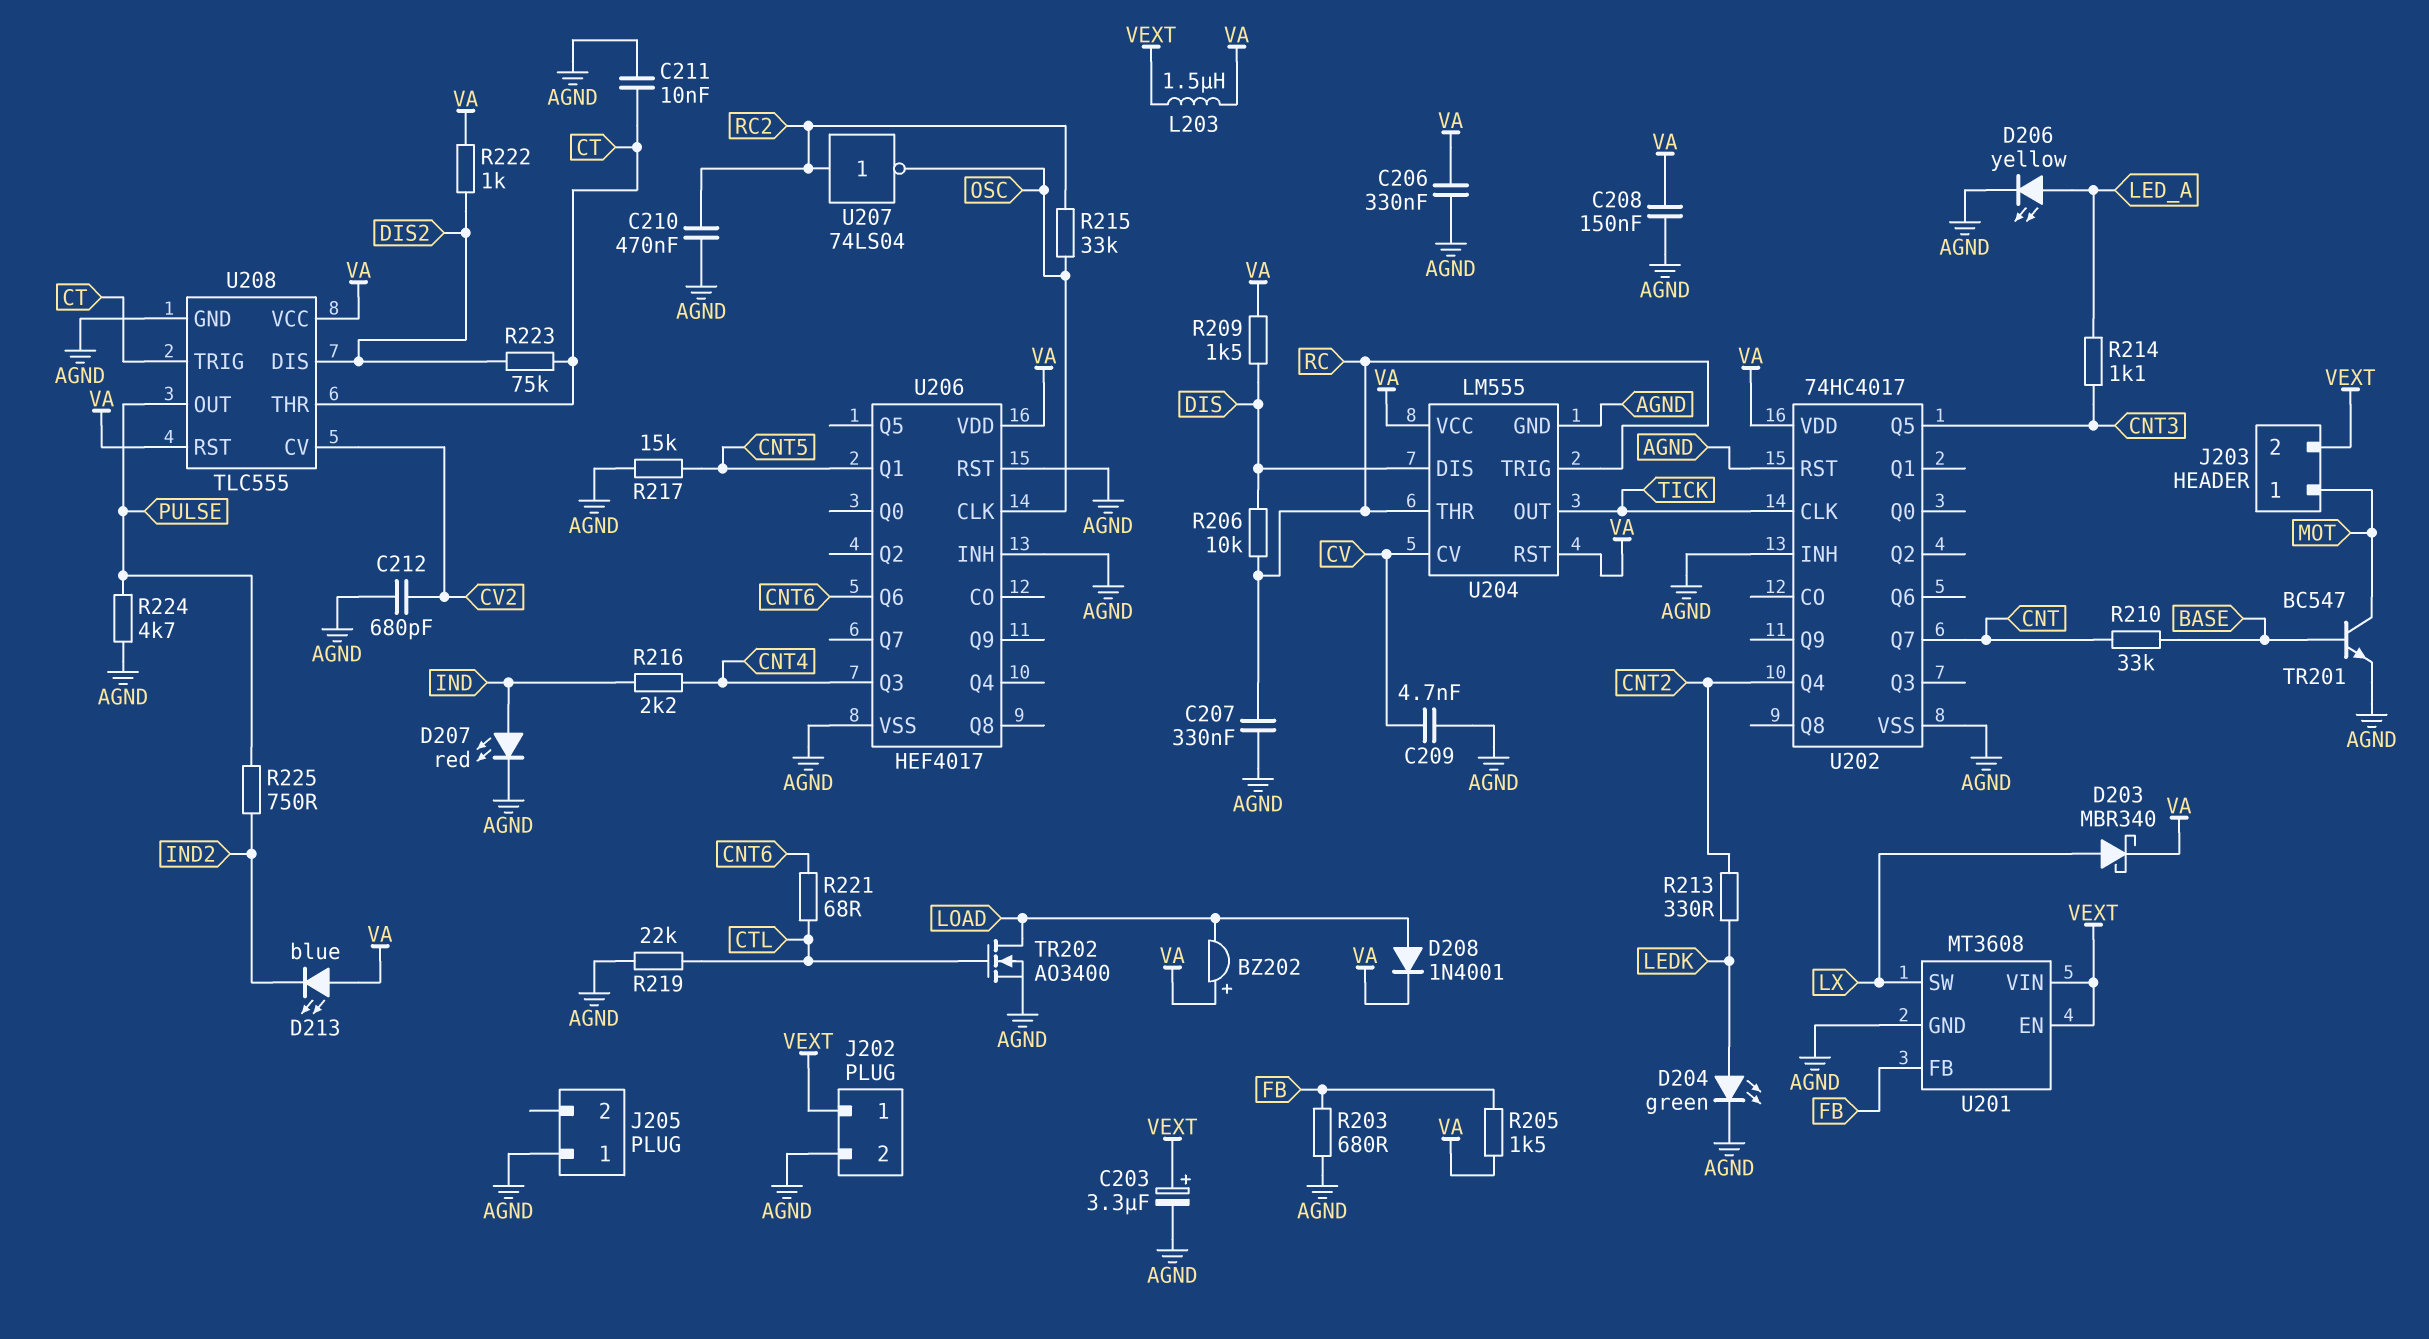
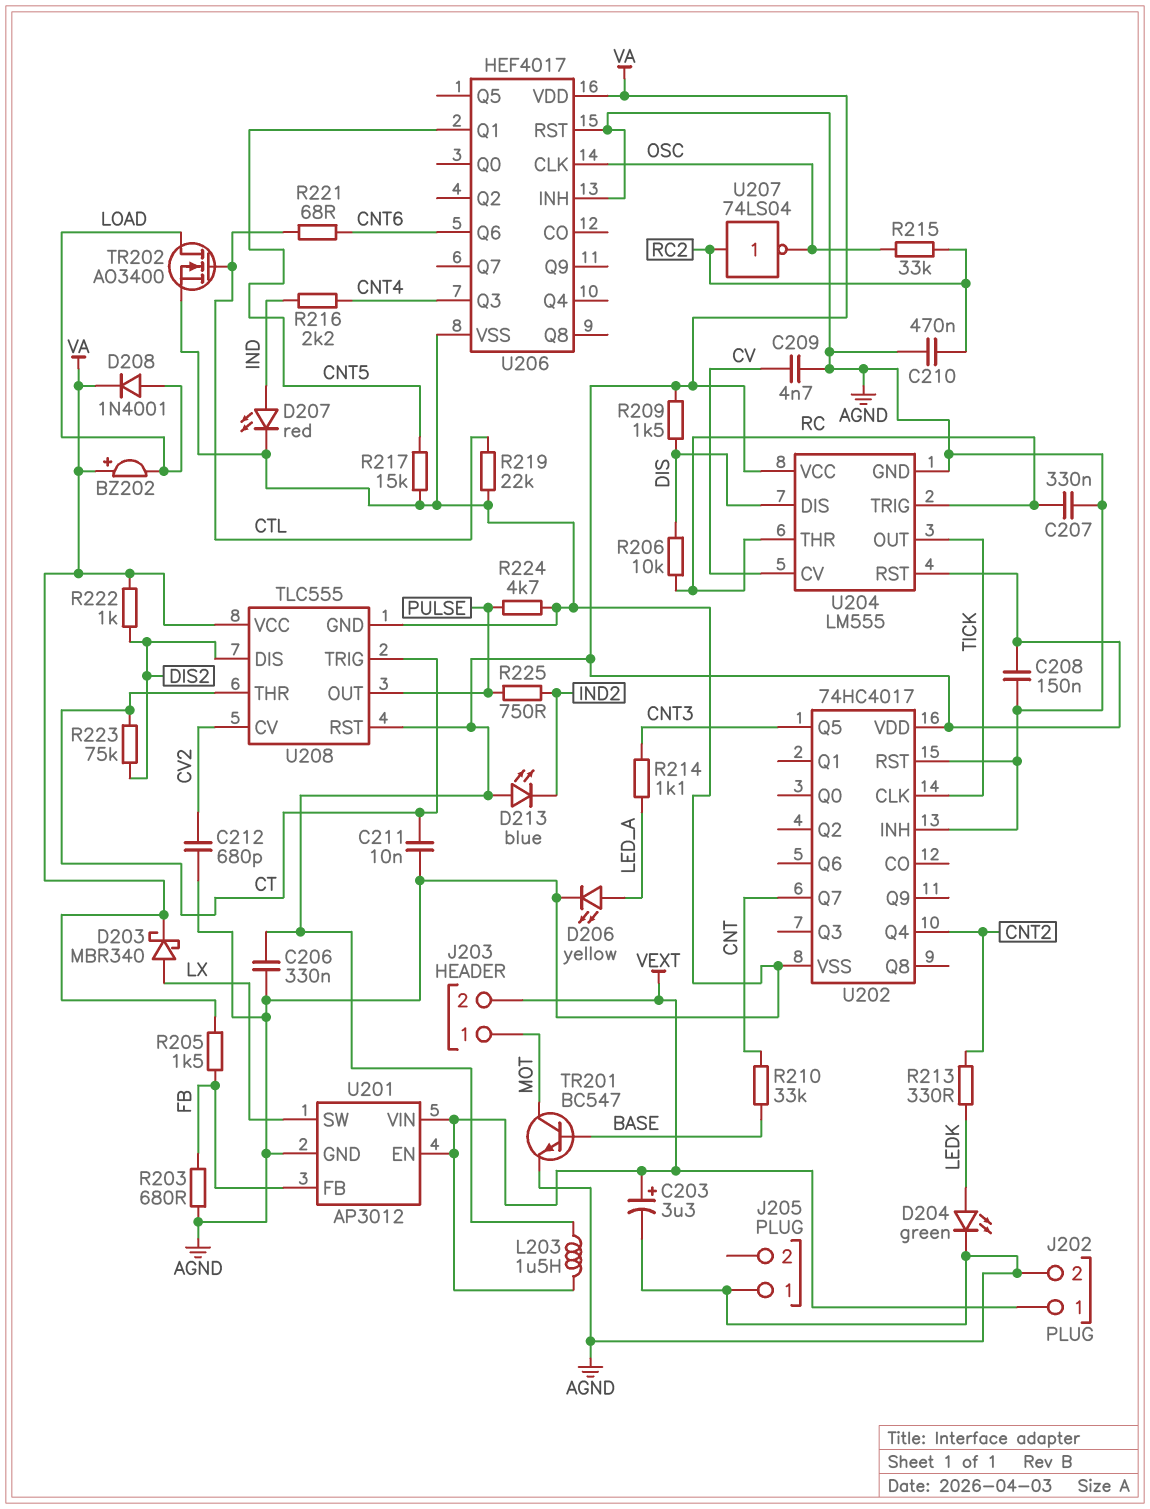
U201: MT3608 -> AP3012

